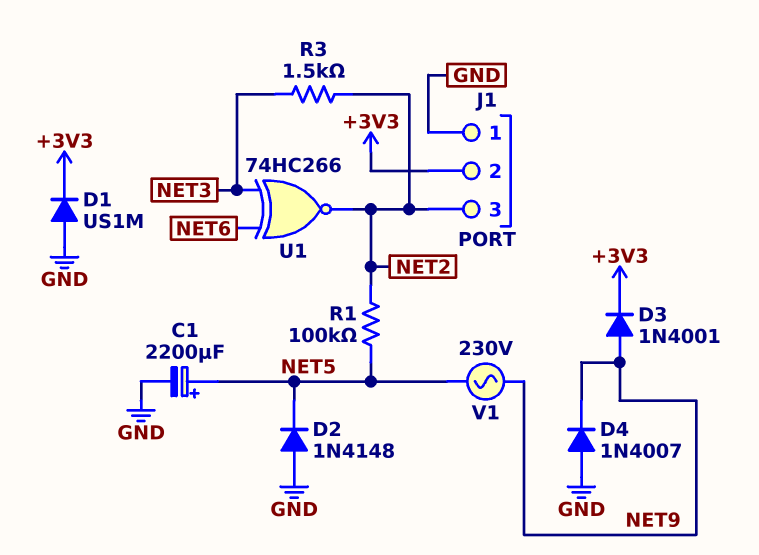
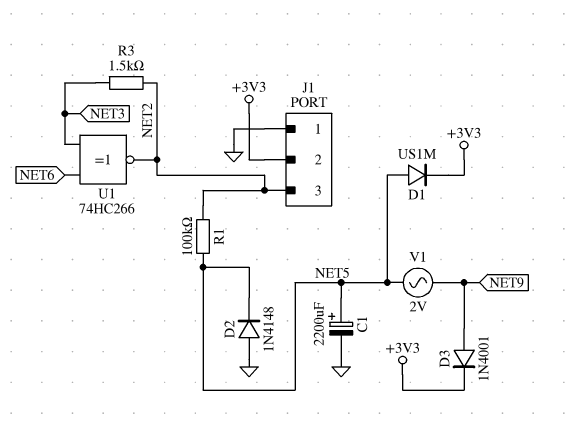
D1: diode US1M (A GND, K +3V3) -> diode US1M (A NET5, K +3V3)
D4: diode 1N4007 (A GND, K NET9) -> none
V1: AC 230V (NET5, NET9) -> AC 2V (NET5, NET9)

